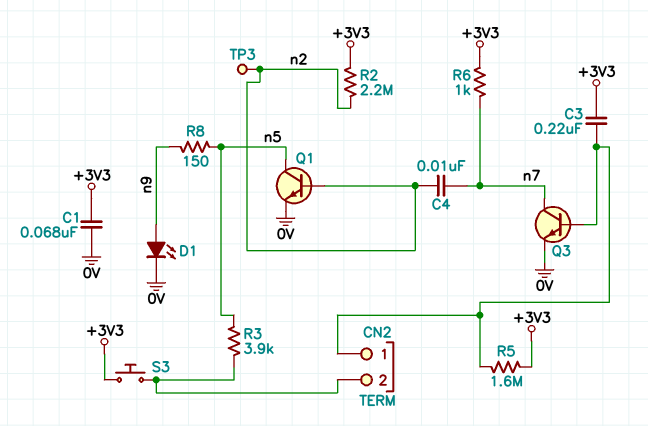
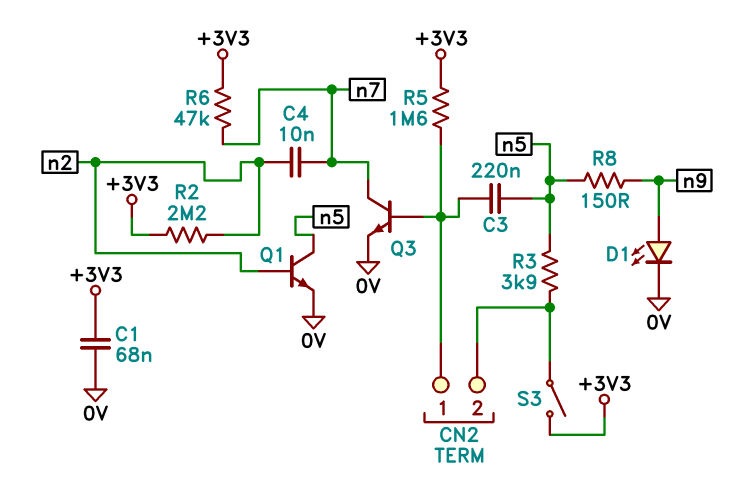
C3: 220nF (+3V3, CN2/1) -> 220nF (CN2/1, n5)
R6: 1k (+3V3, n7) -> 47k (+3V3, n7)
S3: button (+3V3, CN2/2) -> switch (+3V3, CN2/2)
TP3: test point (n2) -> none

